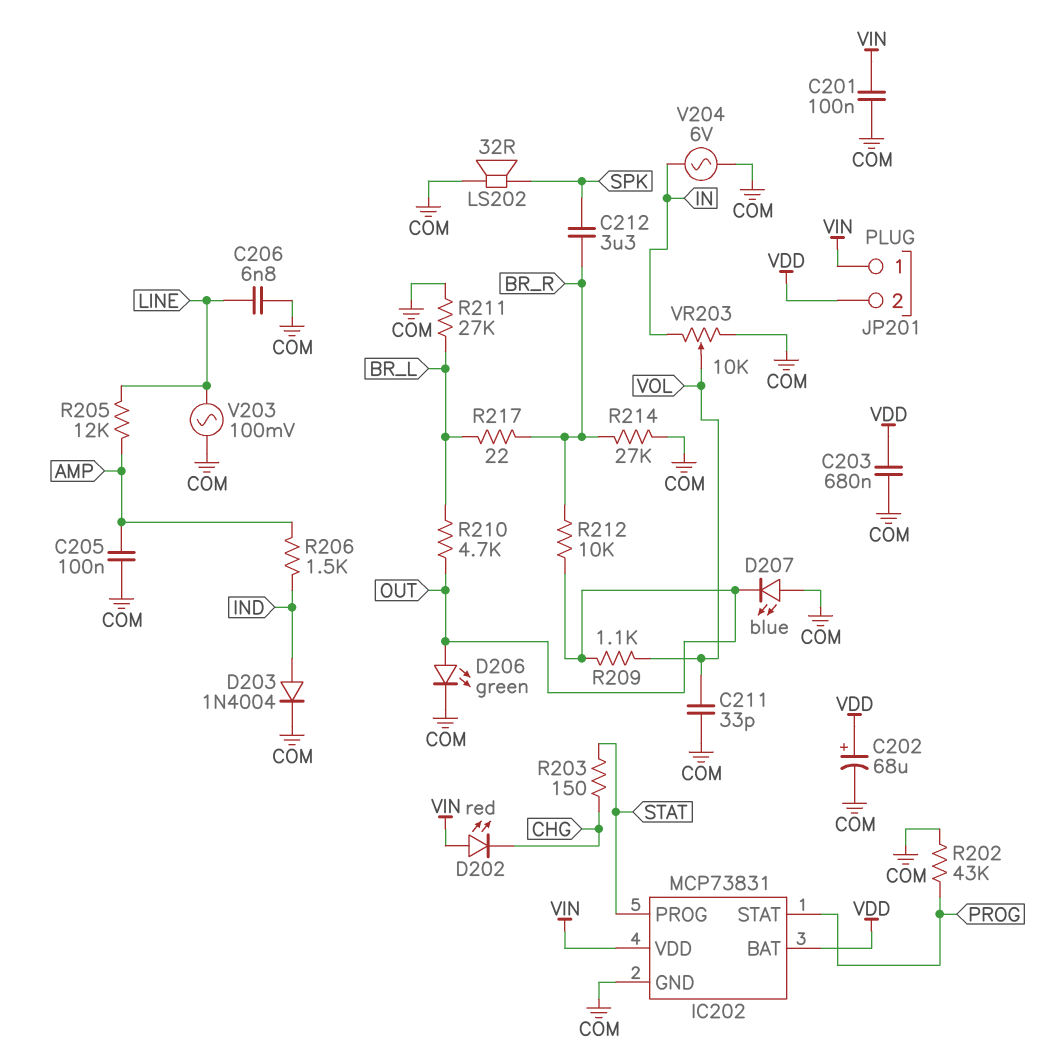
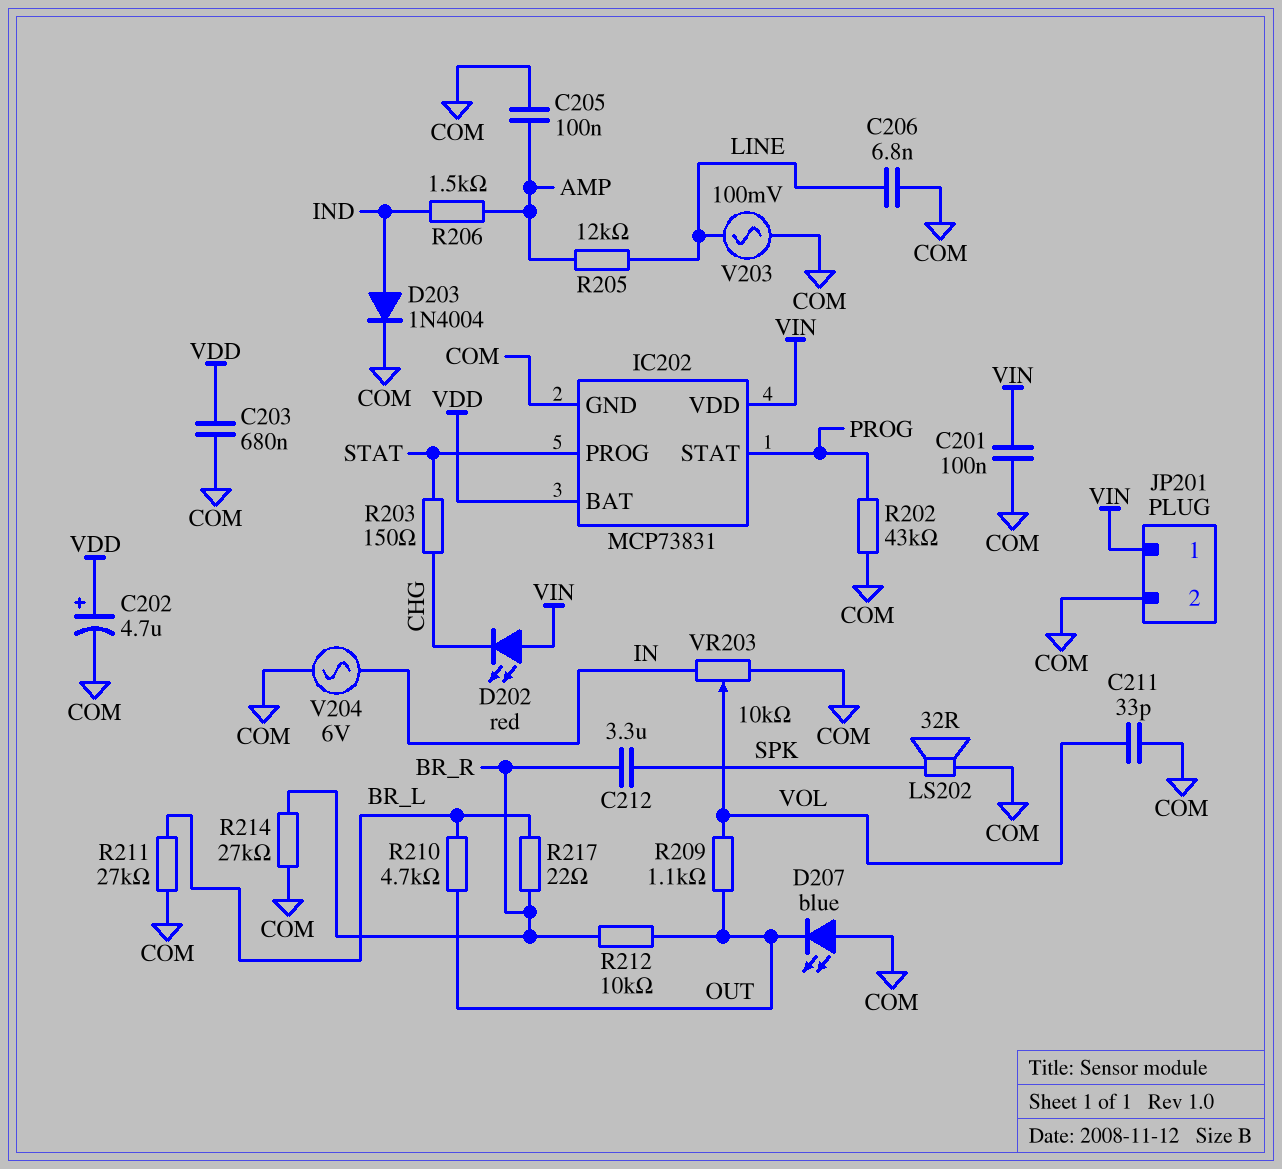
C202: 68uF (plus VDD, minus COM) -> 4.7uF (plus VDD, minus COM)
D206: LED green (A OUT, K COM) -> none
JP201 pin 2: VDD -> COM

